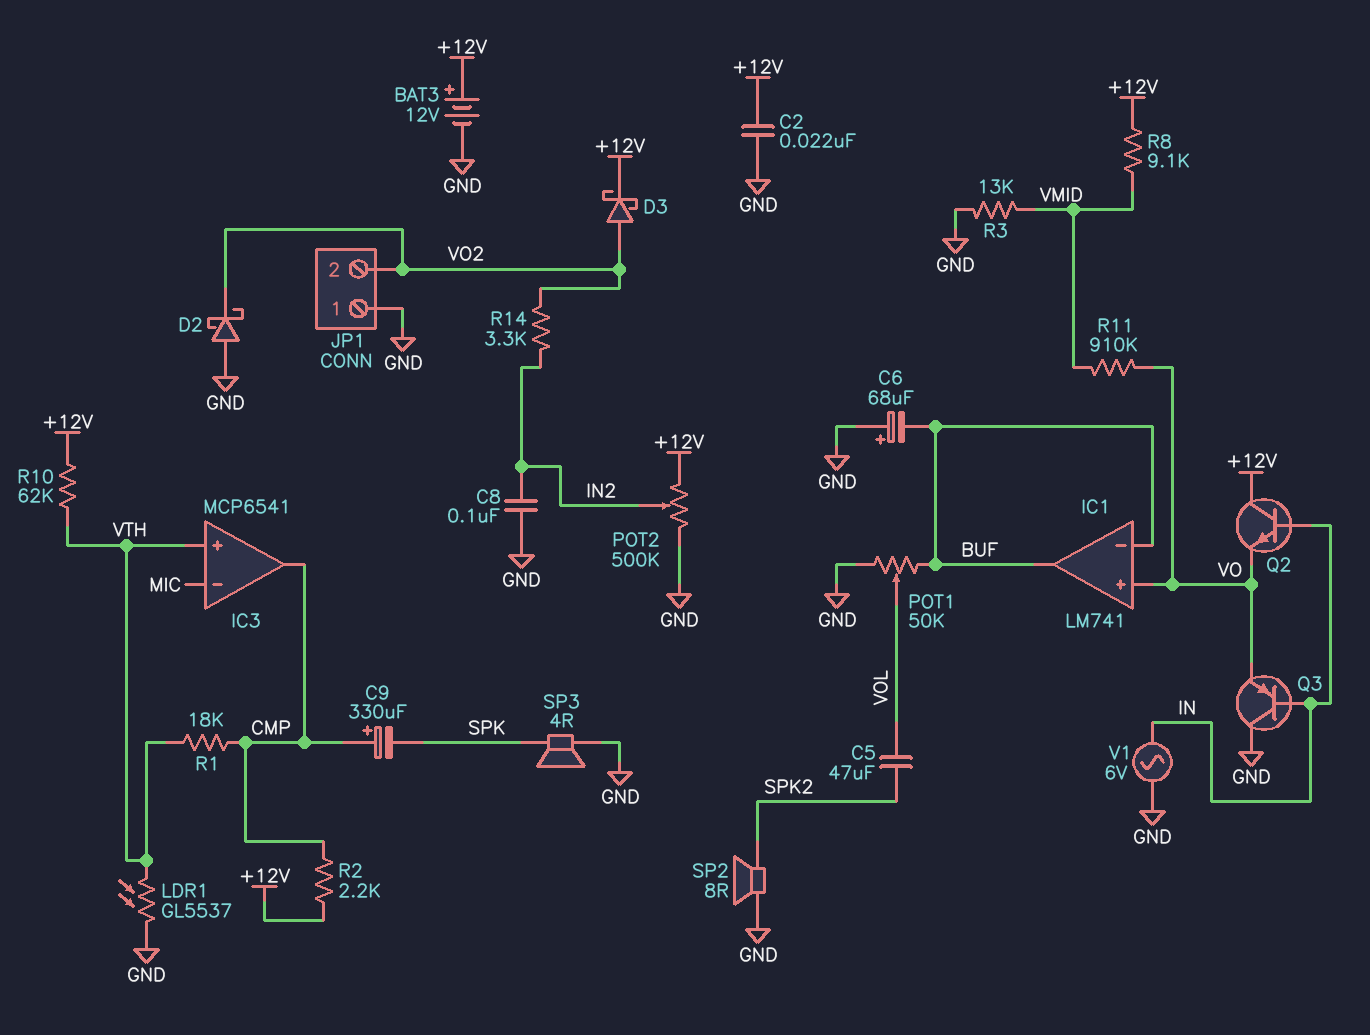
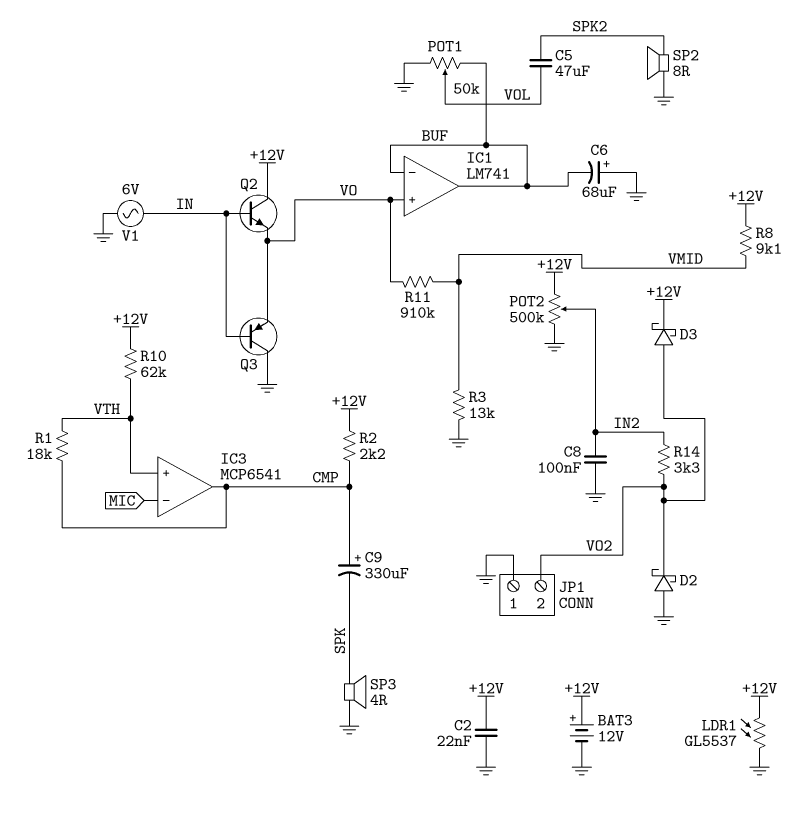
LDR1: GL5537 (GND, VTH) -> GL5537 (+12V, GND)

